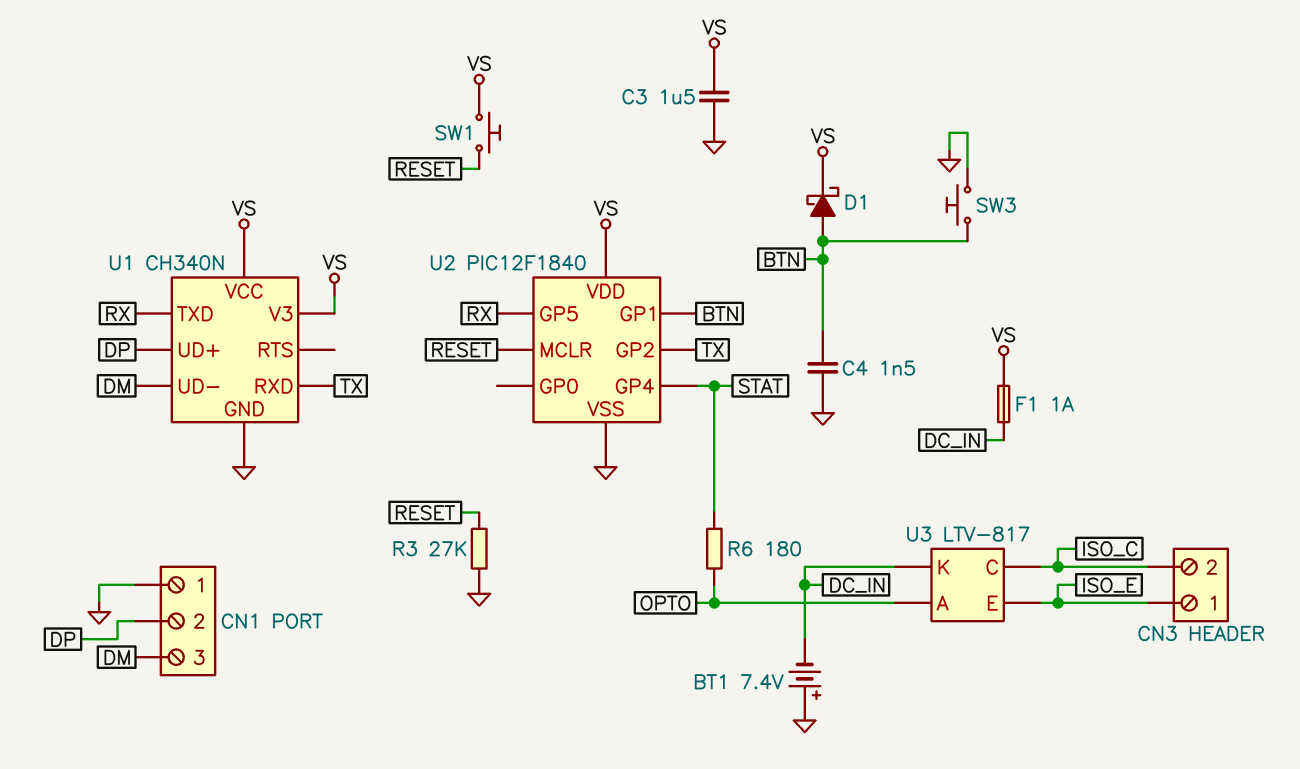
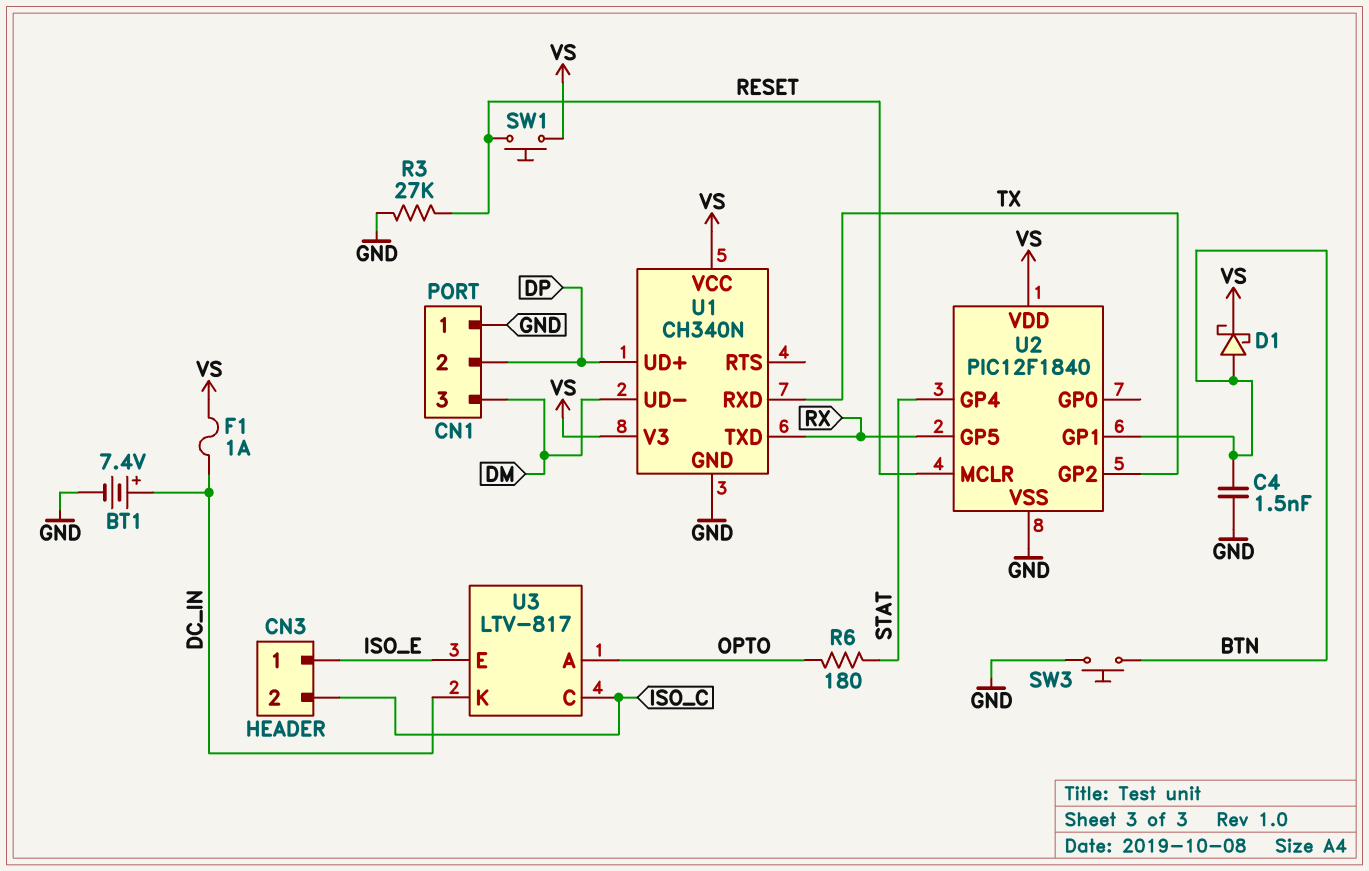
BT1: 7.4V (plus GND, minus DC_IN) -> 7.4V (plus DC_IN, minus GND)
C3: 1.5uF (GND, VS) -> none

